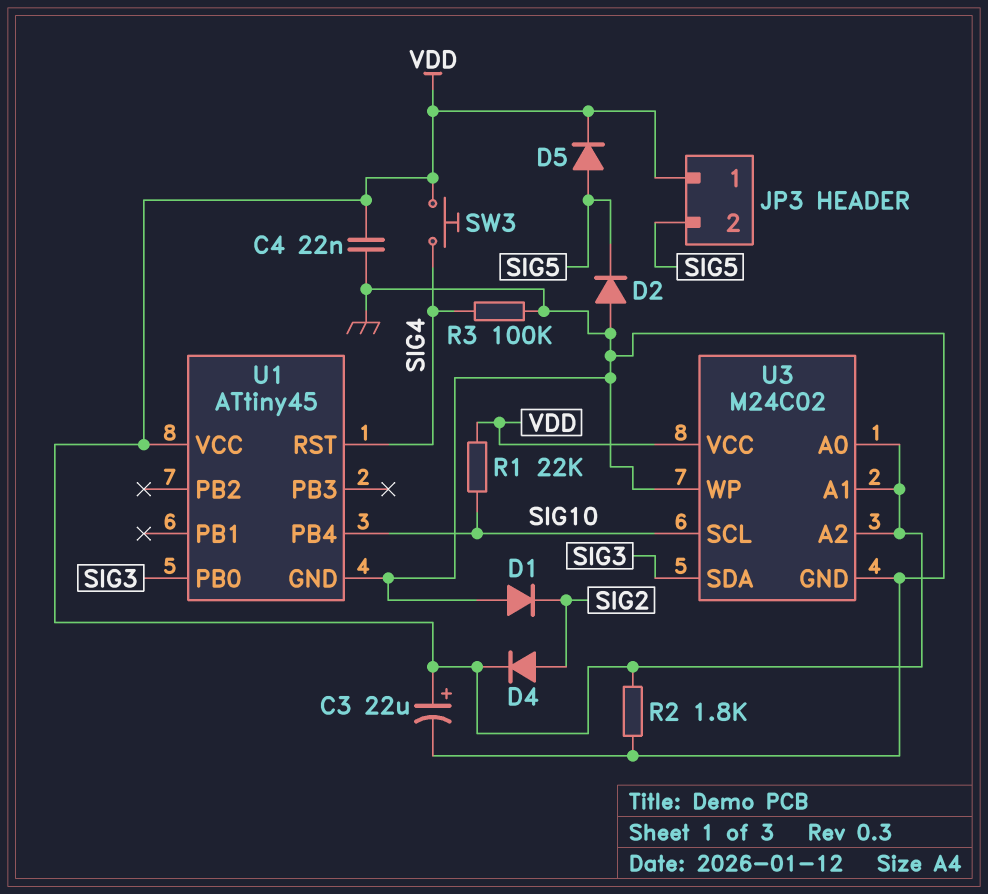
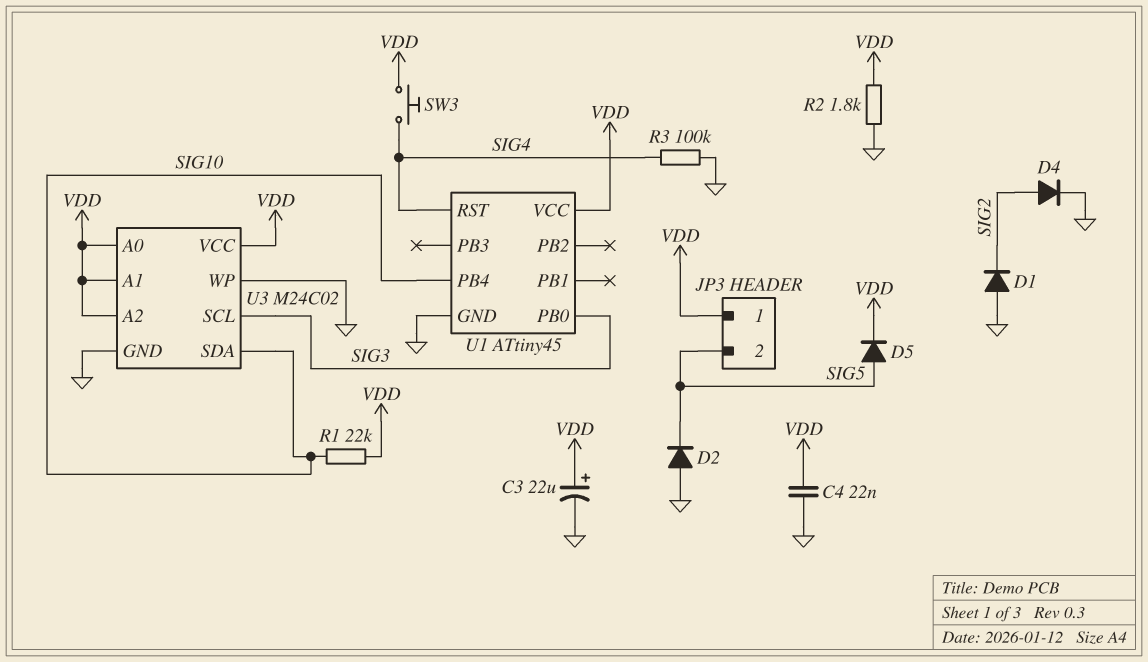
D4: diode (A SIG2, K VDD) -> diode (A SIG2, K GND)
U3 pin SCL: SIG10 -> SIG3
U3 pin SDA: SIG3 -> SIG10

